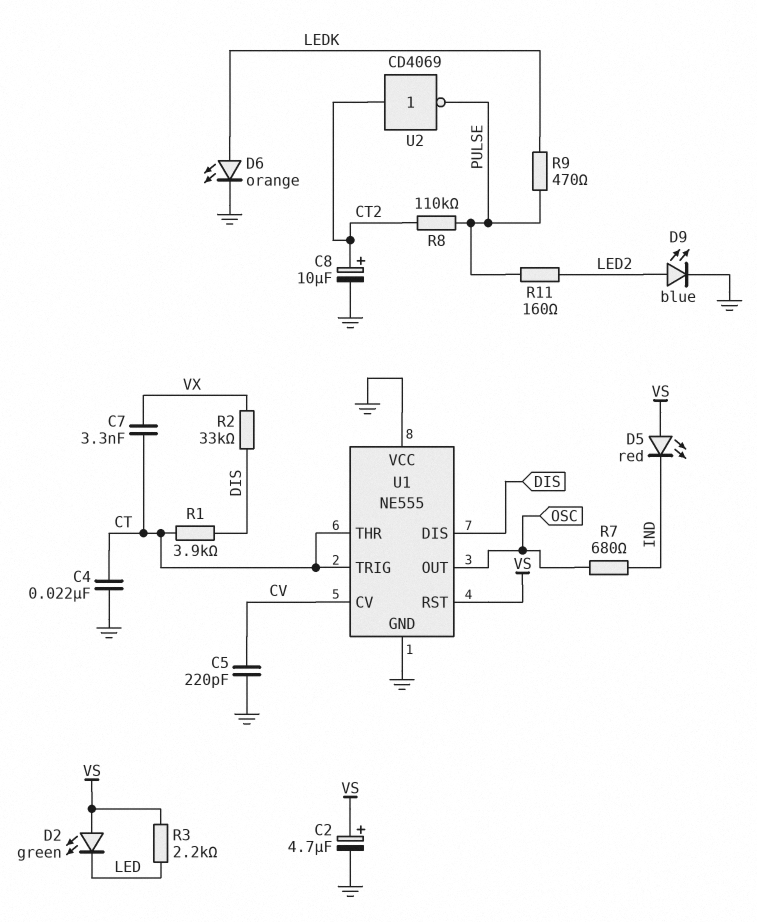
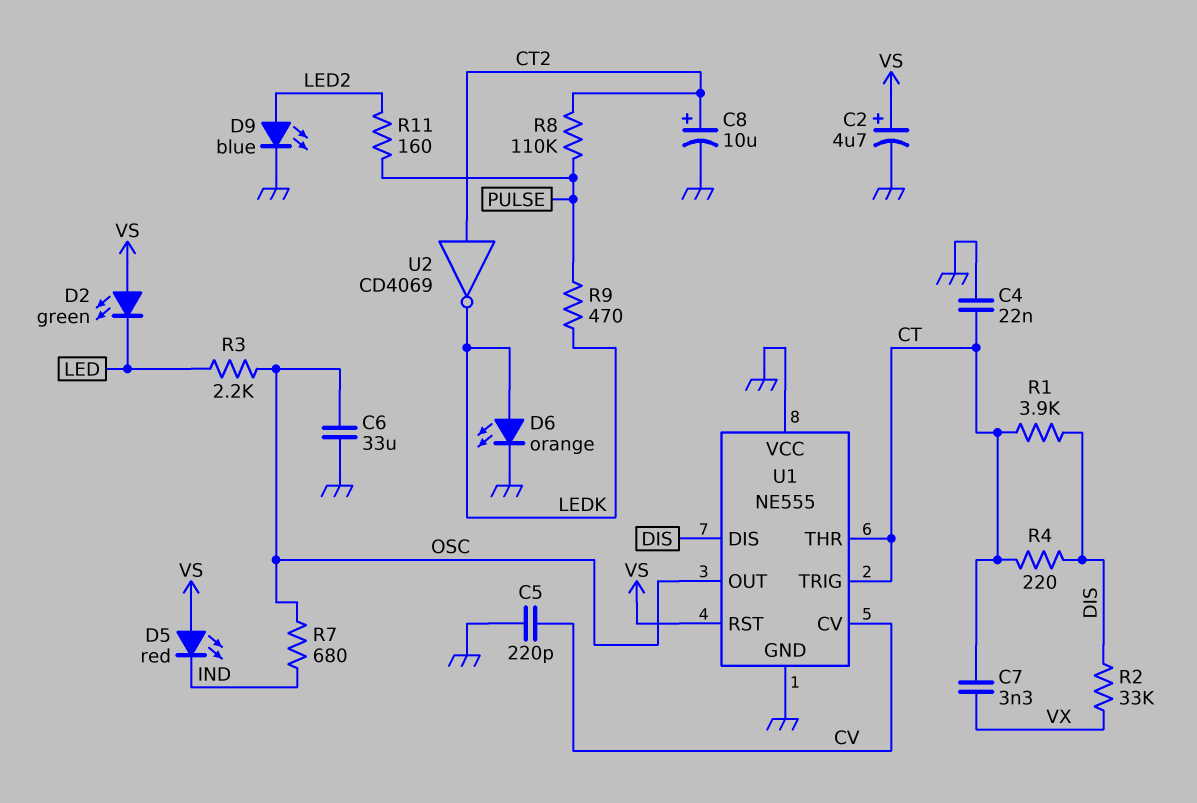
C6: none -> 33uF (GND, OSC)
R3: 2.2k (LED, VS) -> 2.2k (LED, OSC)
R4: none -> 220 (CT, DIS)
U2: NOT CD4069 (in CT2, out PULSE) -> NOT CD4069 (in CT2, out LEDK)

